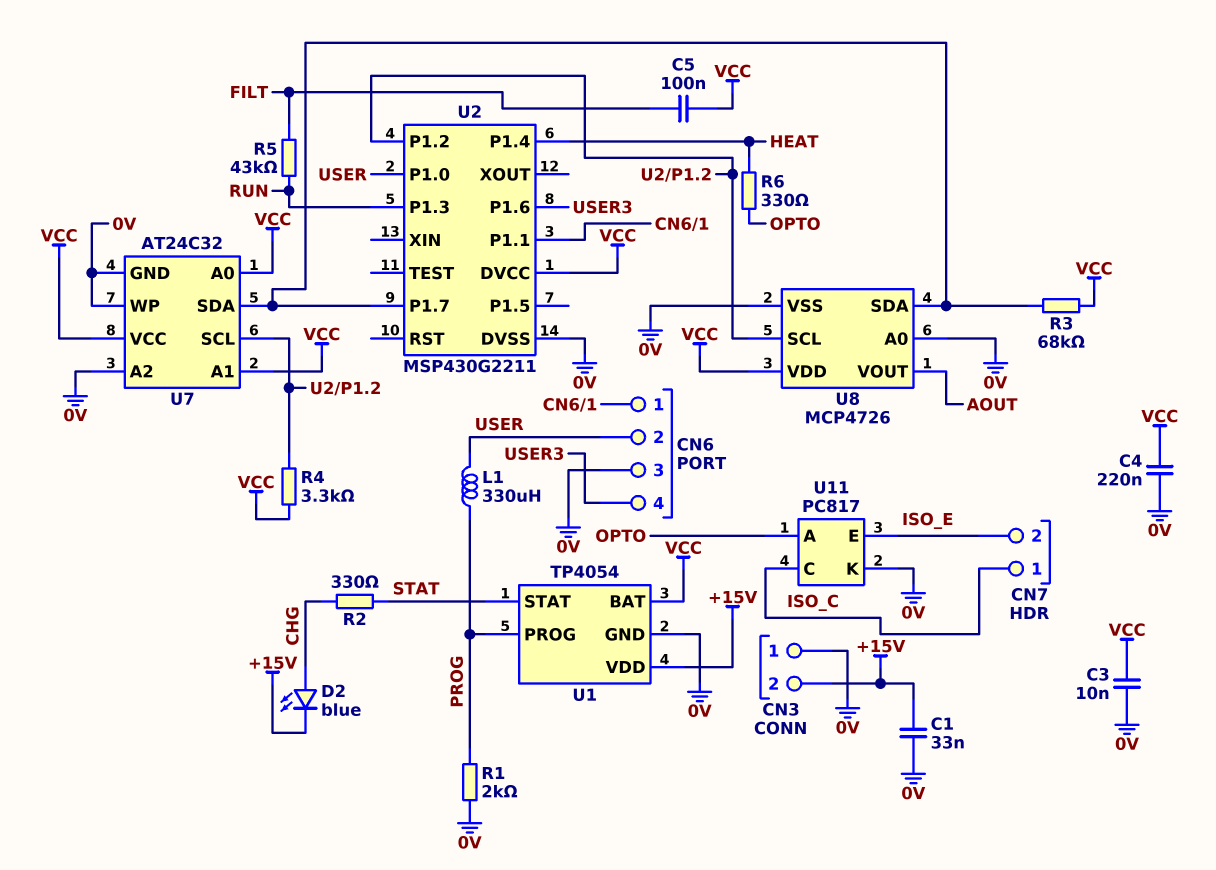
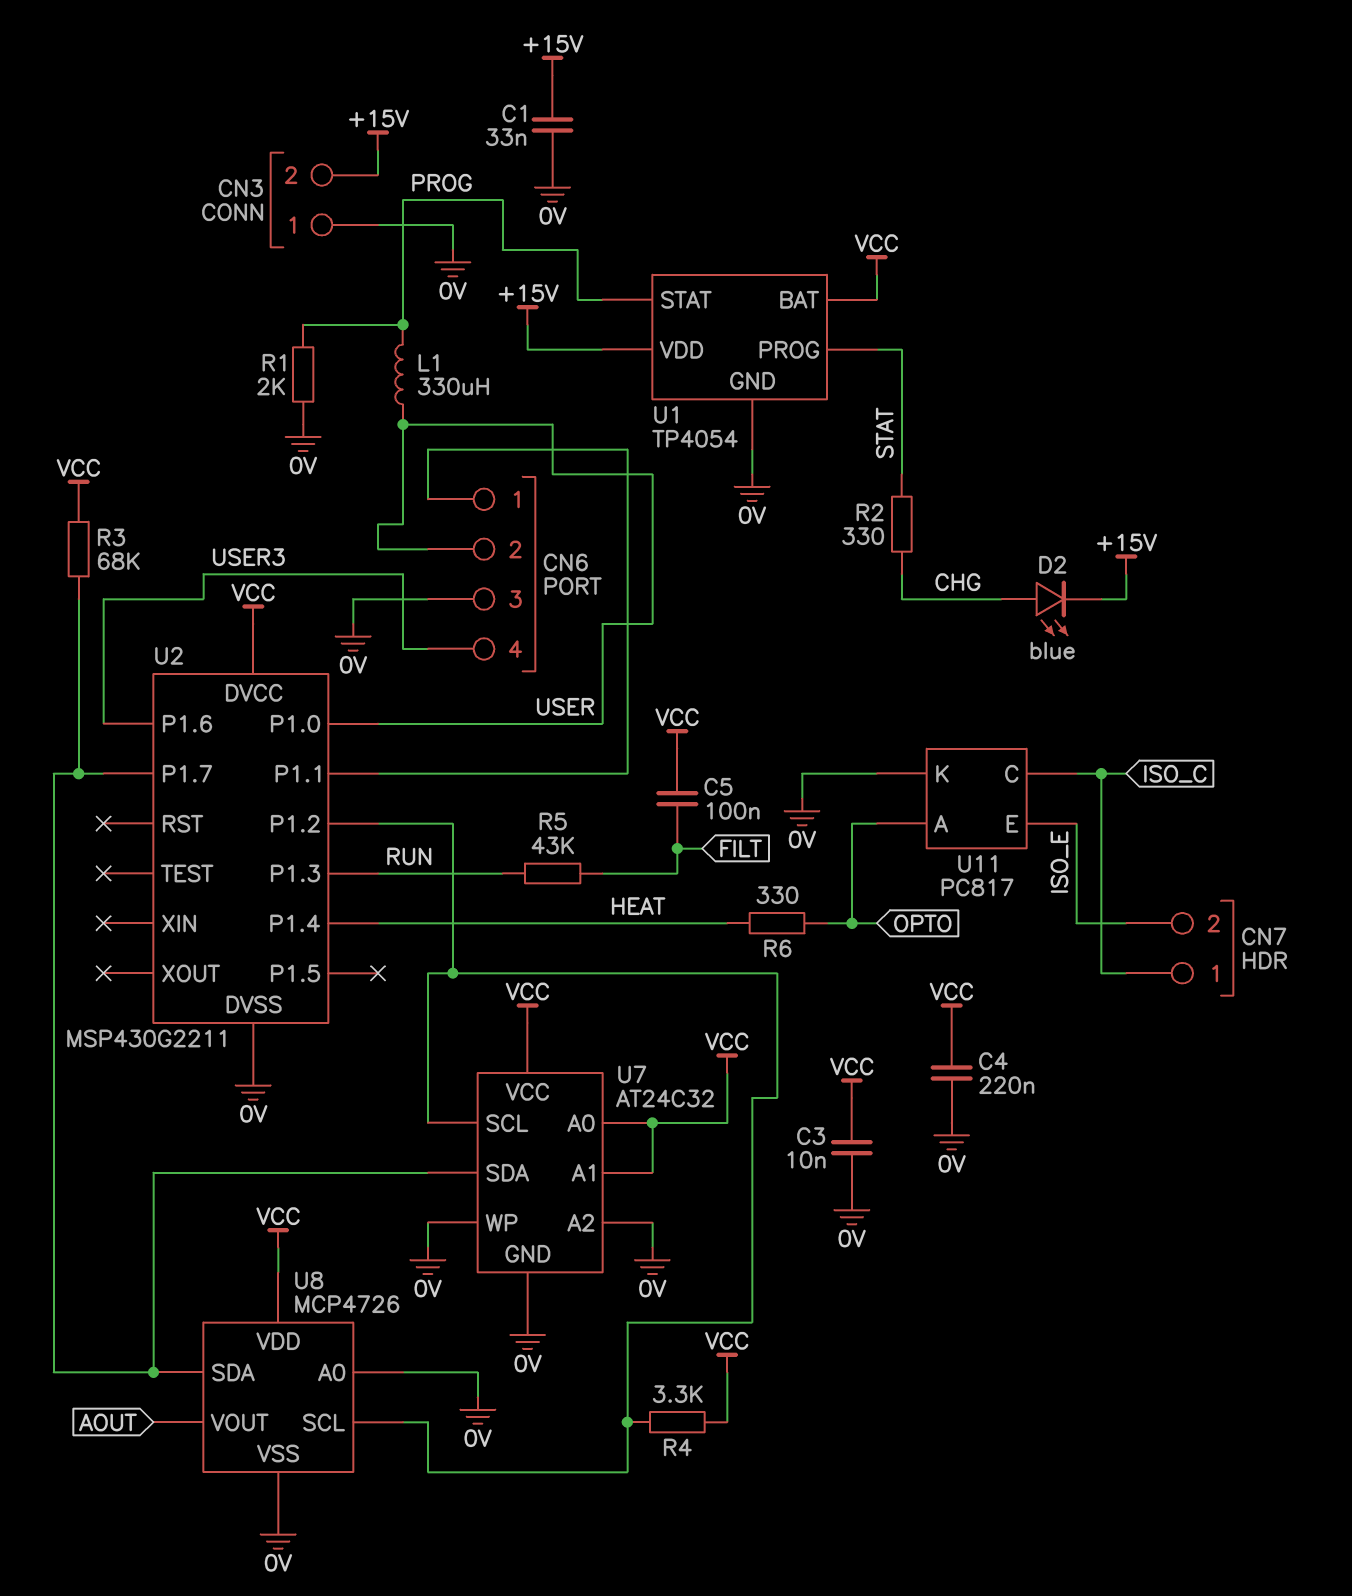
U1 pin PROG: PROG -> STAT
U1 pin STAT: STAT -> PROG

